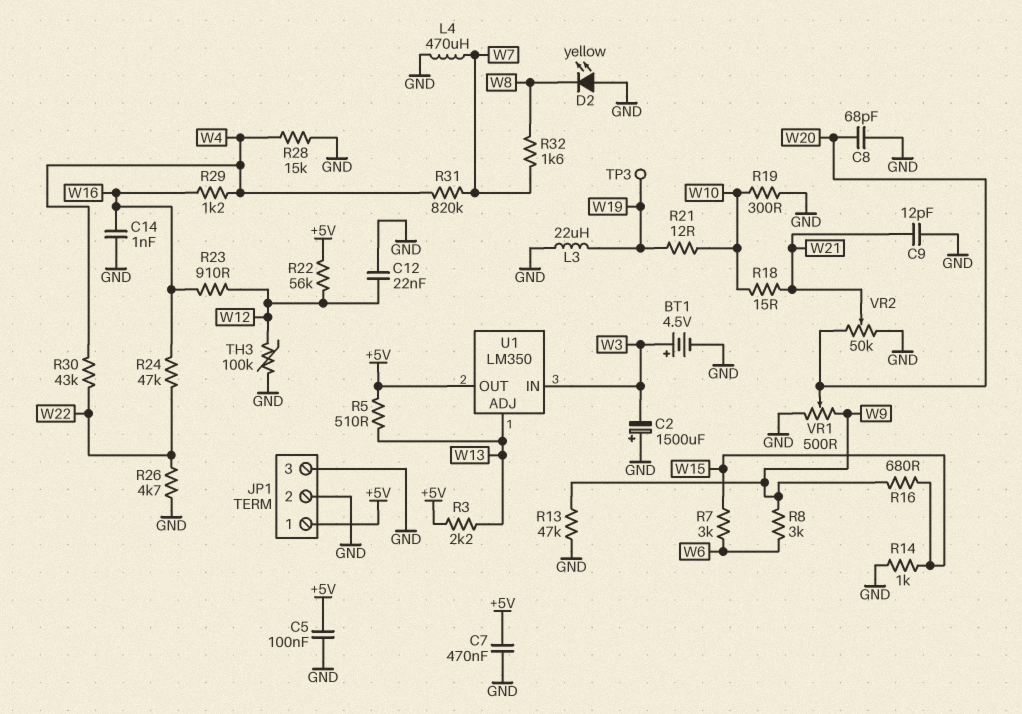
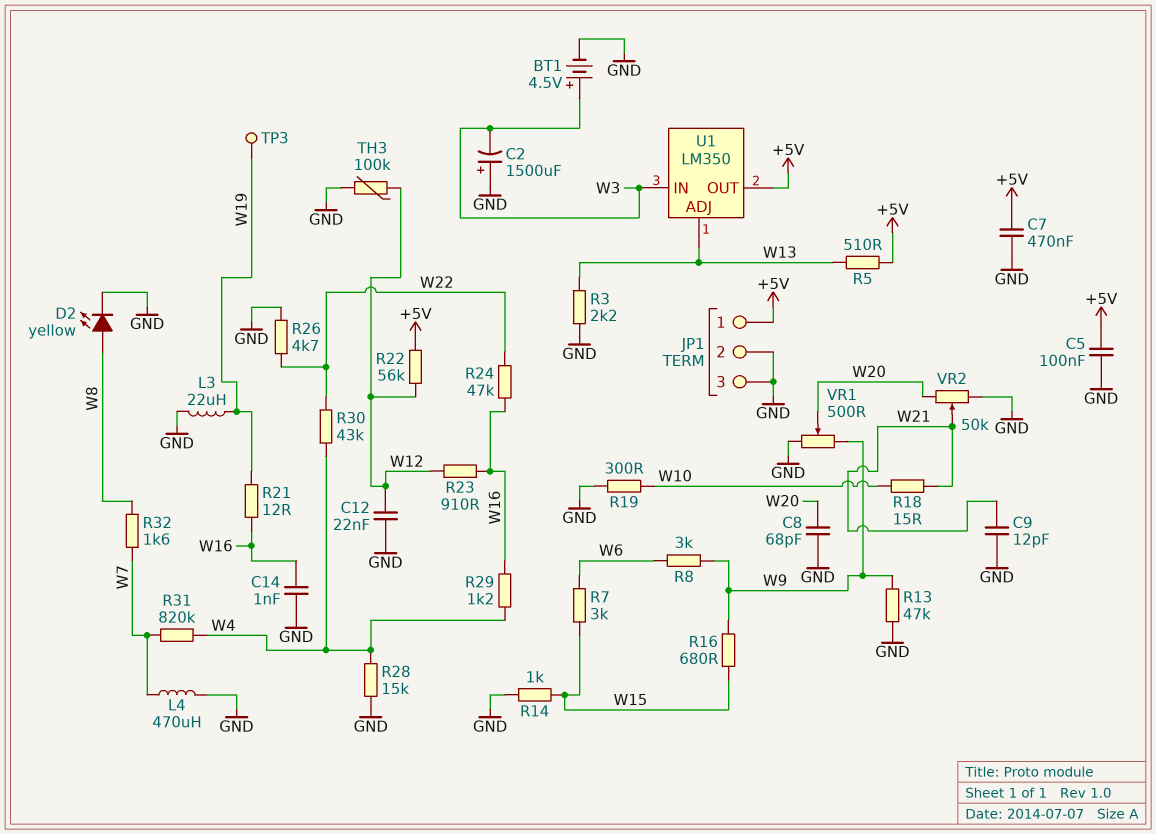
D2: LED yellow (A GND, K W8) -> LED yellow (A W8, K GND)
R3: 2.2k (+5V, W13) -> 2.2k (GND, W13)
R21: 12 (W10, W19) -> 12 (W16, W19)

